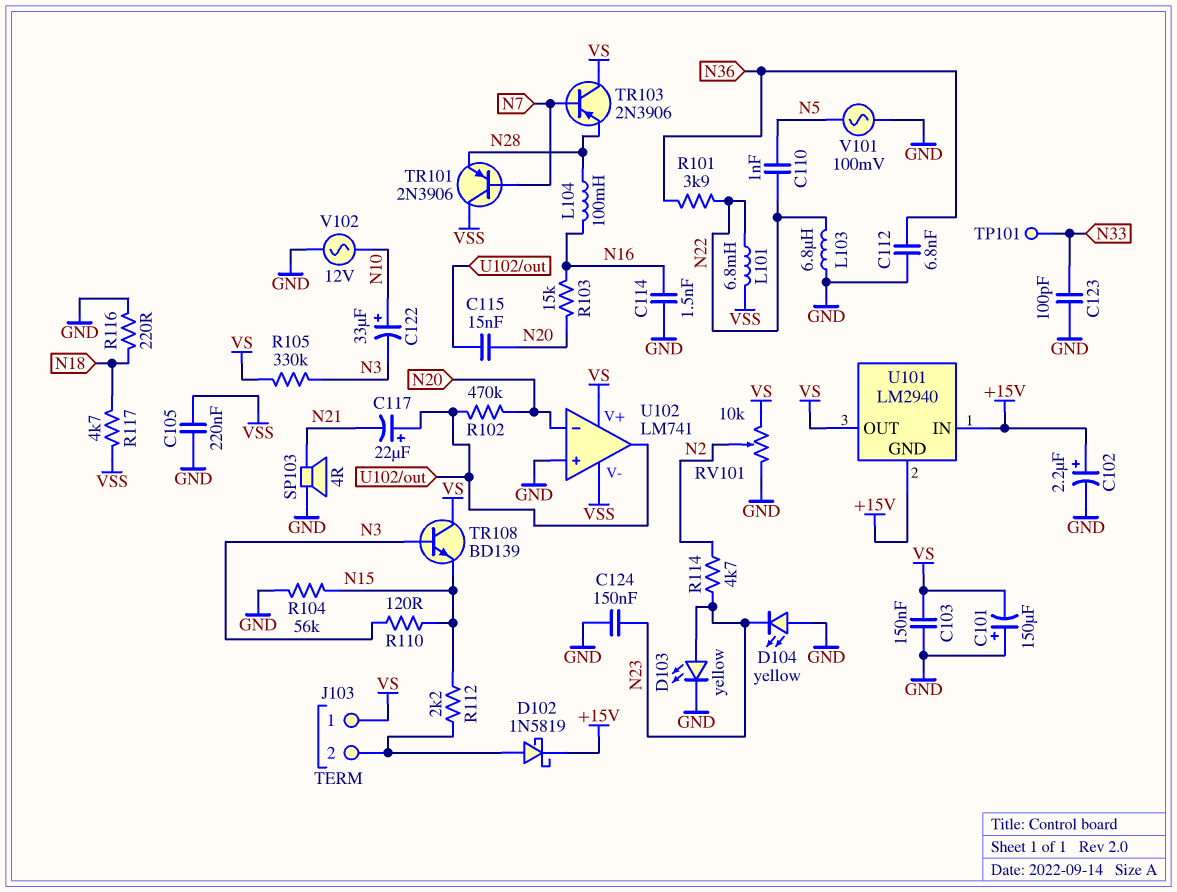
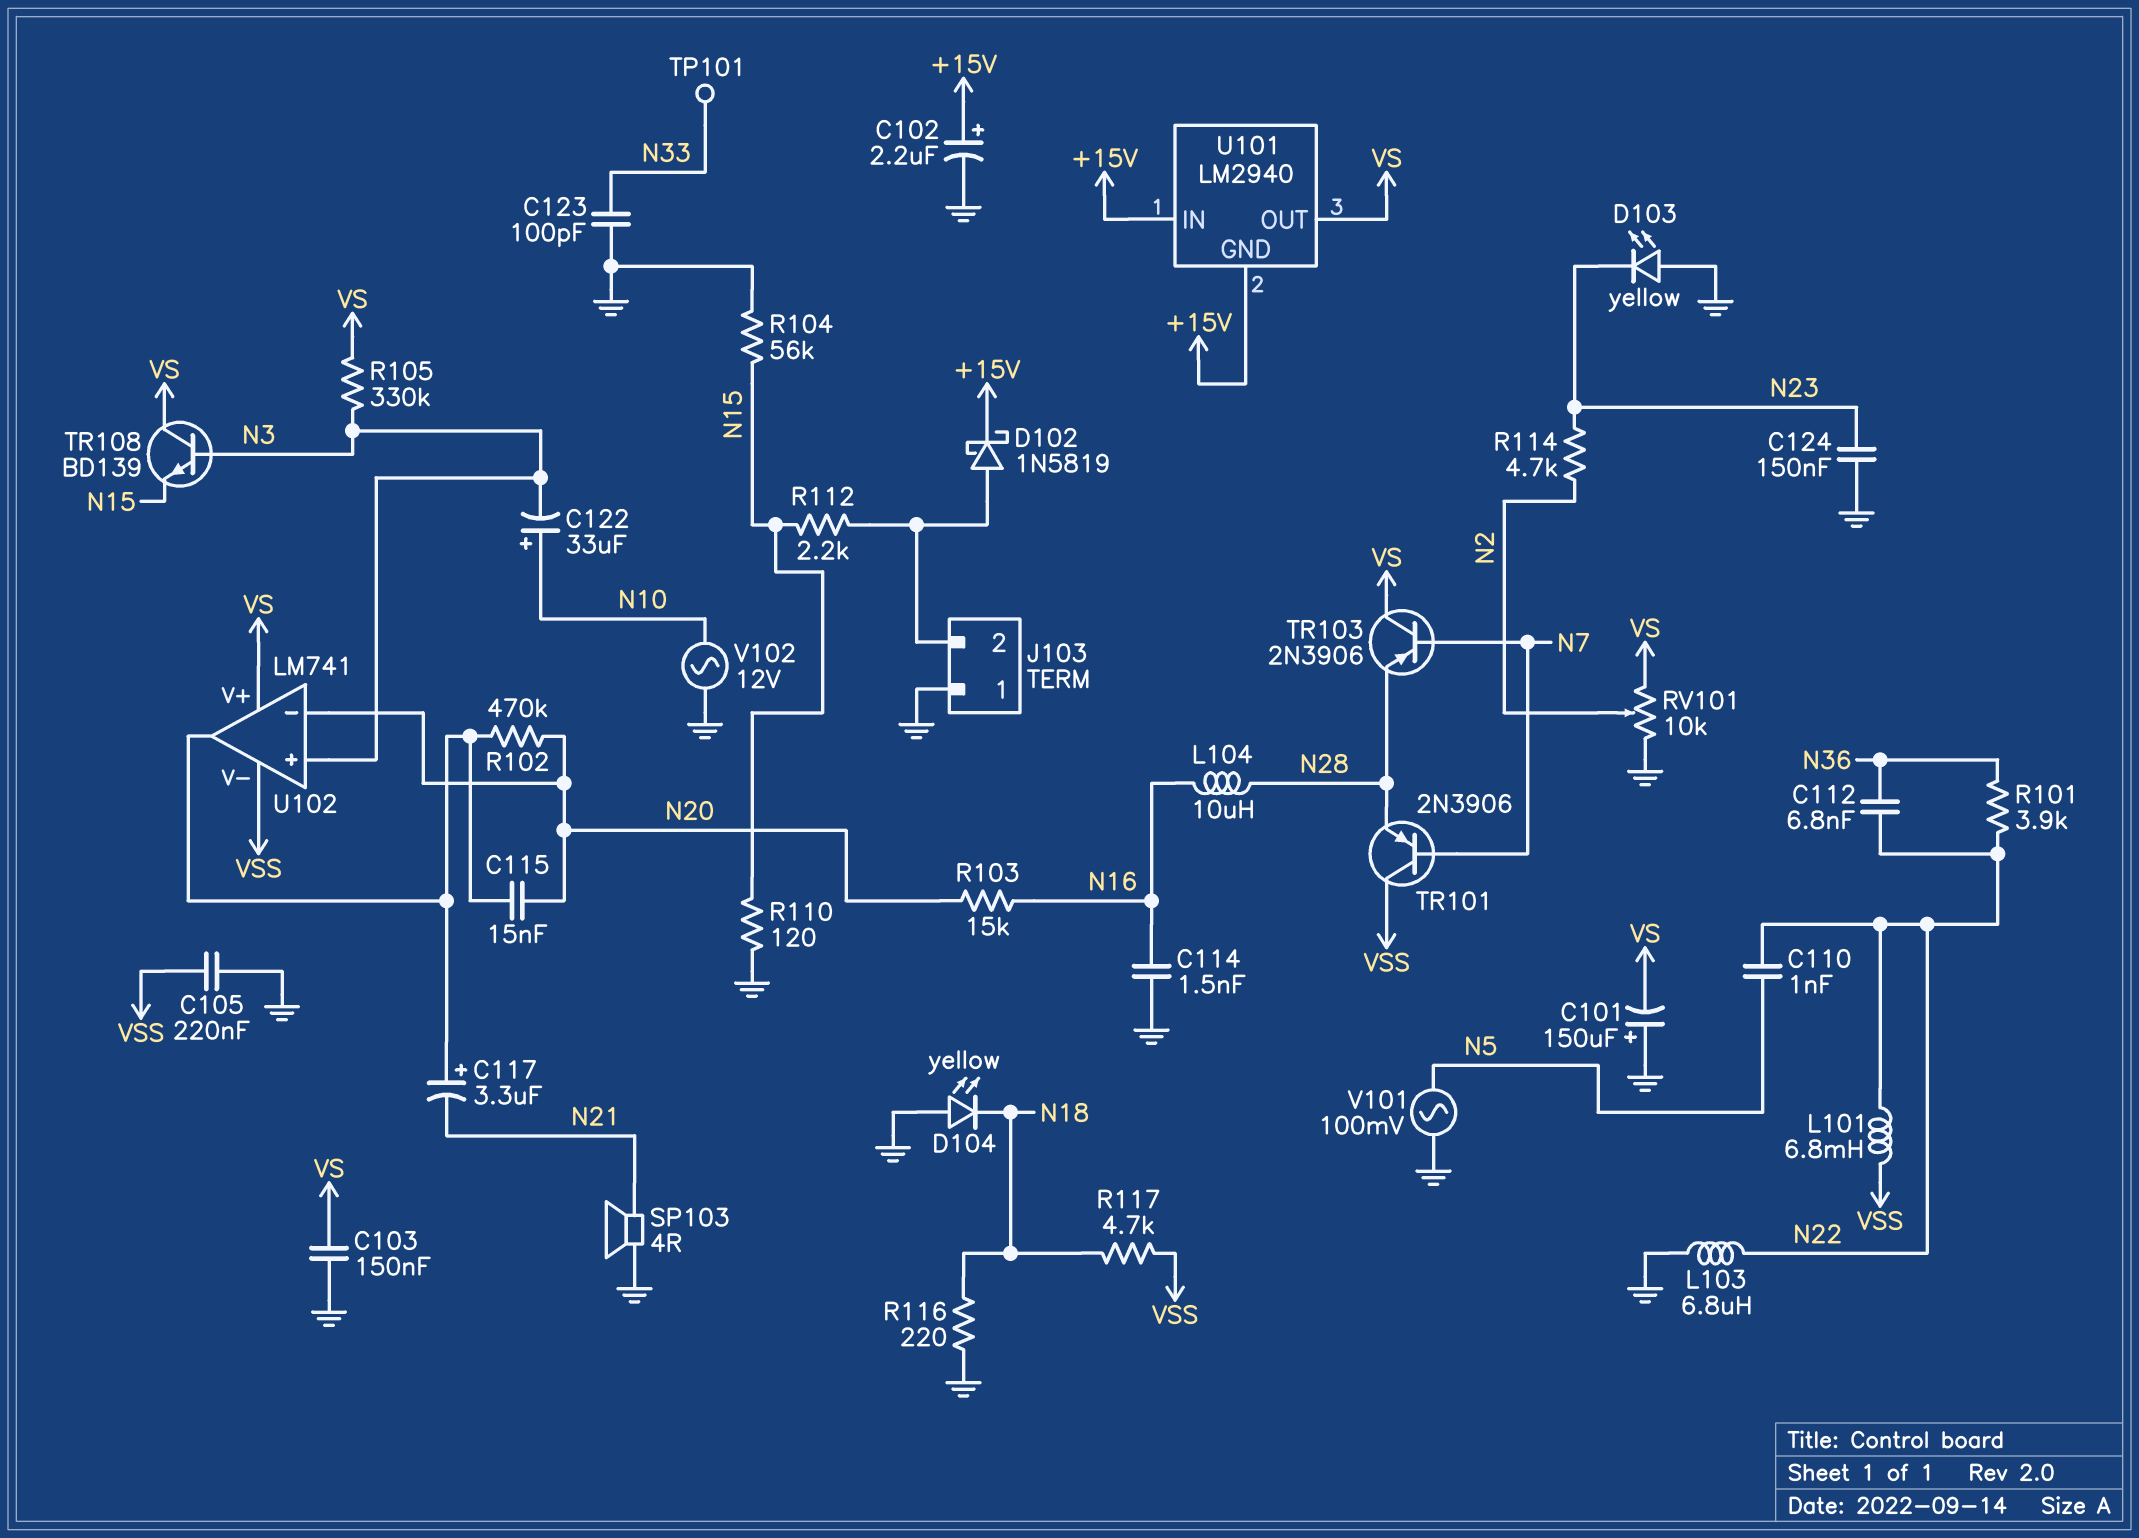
C112: 6.8nF (GND, N36) -> 6.8nF (N22, N36)
C117: 22uF (plus U102/out, minus N21) -> 3.3uF (plus U102/out, minus N21)
D103: LED yellow (A N23, K GND) -> LED yellow (A GND, K N23)
D104: LED yellow (A GND, K N23) -> LED yellow (A GND, K N18)
J103 pin 1: VS -> GND
L104: 100mH (N16, N28) -> 10uH (N16, N28)
R110: 120 (N3, N15) -> 120 (GND, N15)
U102 pin in+: GND -> N3

